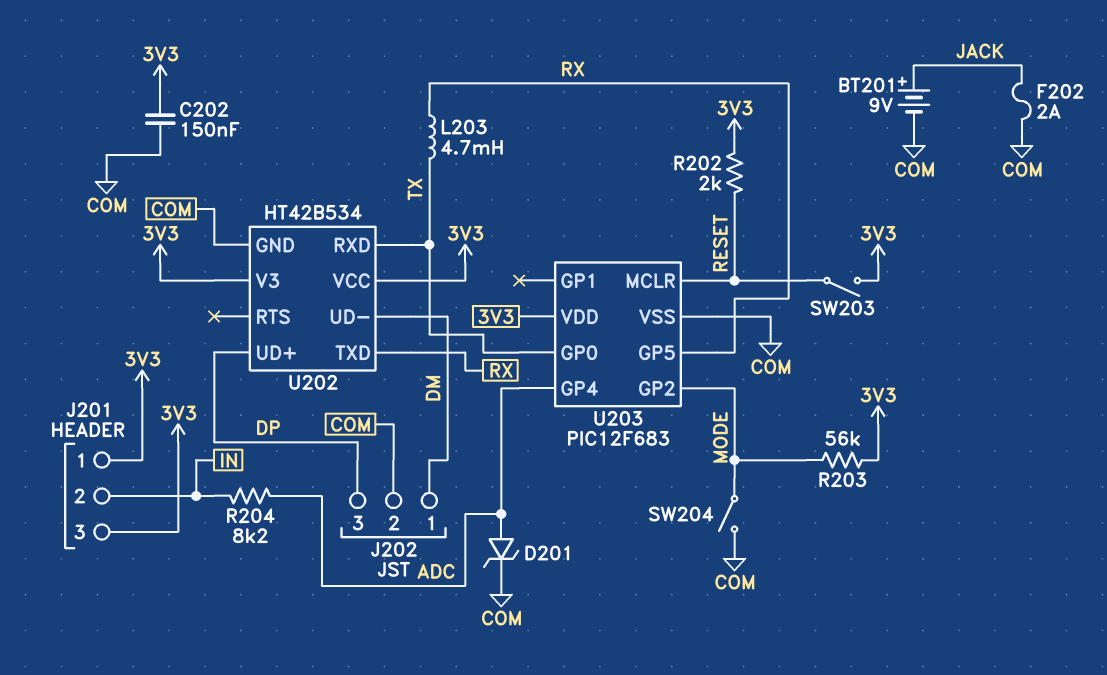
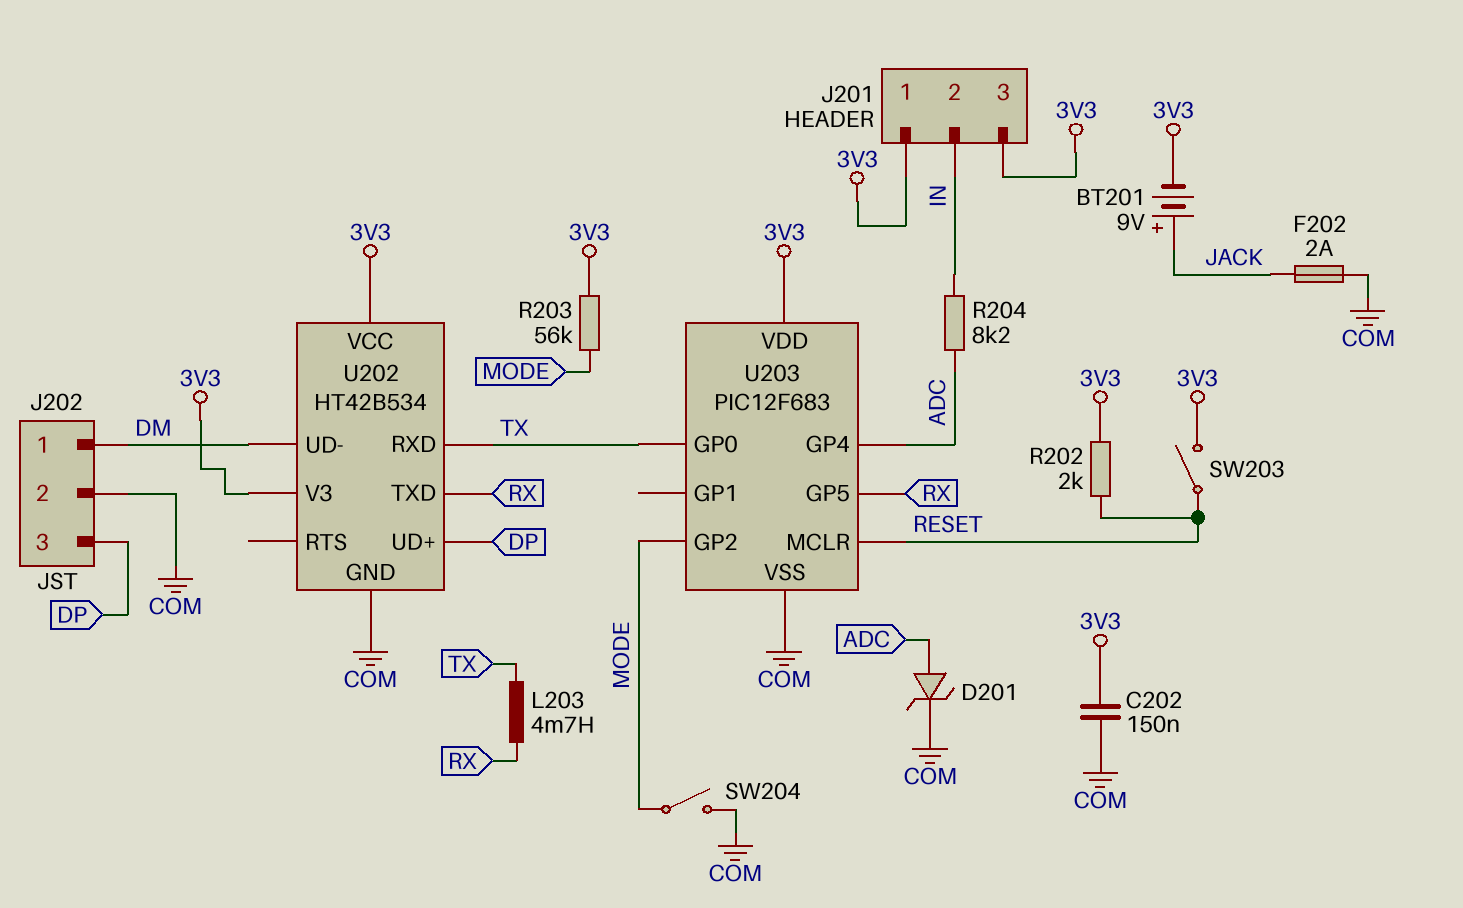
BT201: 9V (plus JACK, minus COM) -> 9V (plus JACK, minus 3V3)

